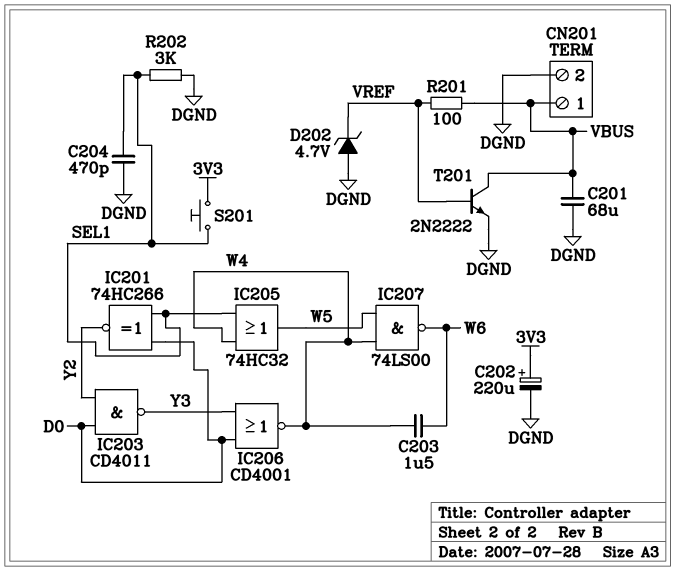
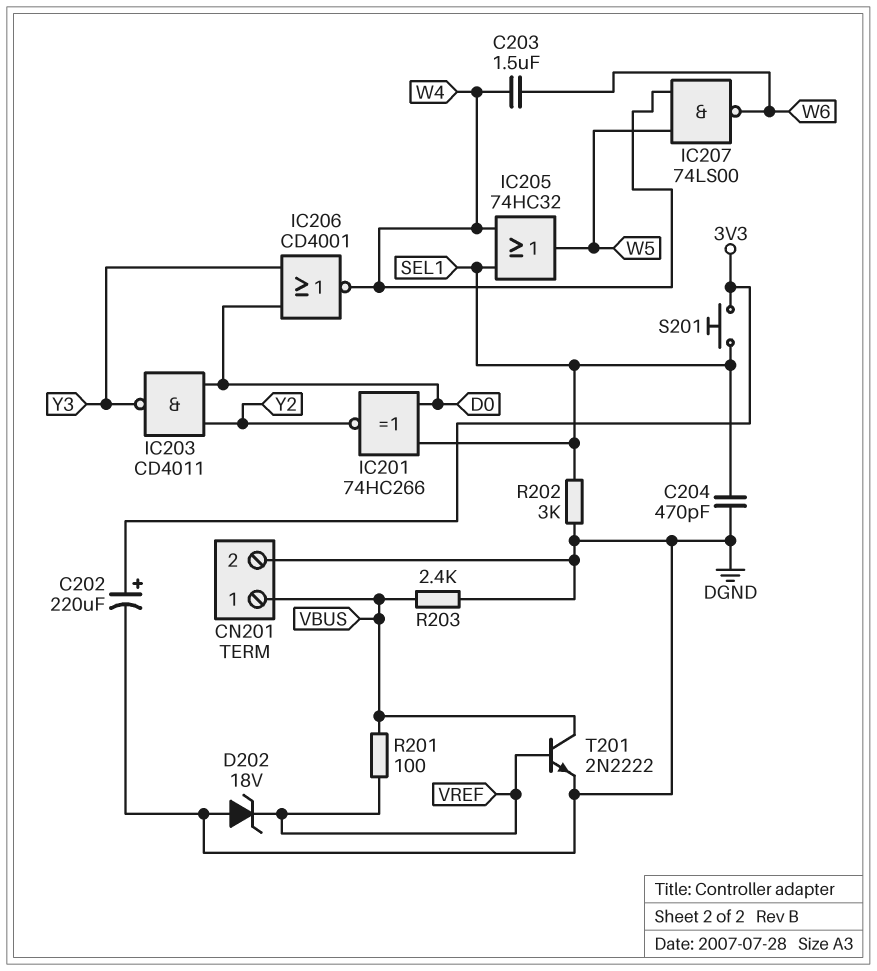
C201: 68uF (DGND, VBUS) -> none
D202: zener 4.7V (A DGND, K VREF) -> zener 18V (A DGND, K VREF)
R203: none -> 2.4k (DGND, VBUS)

